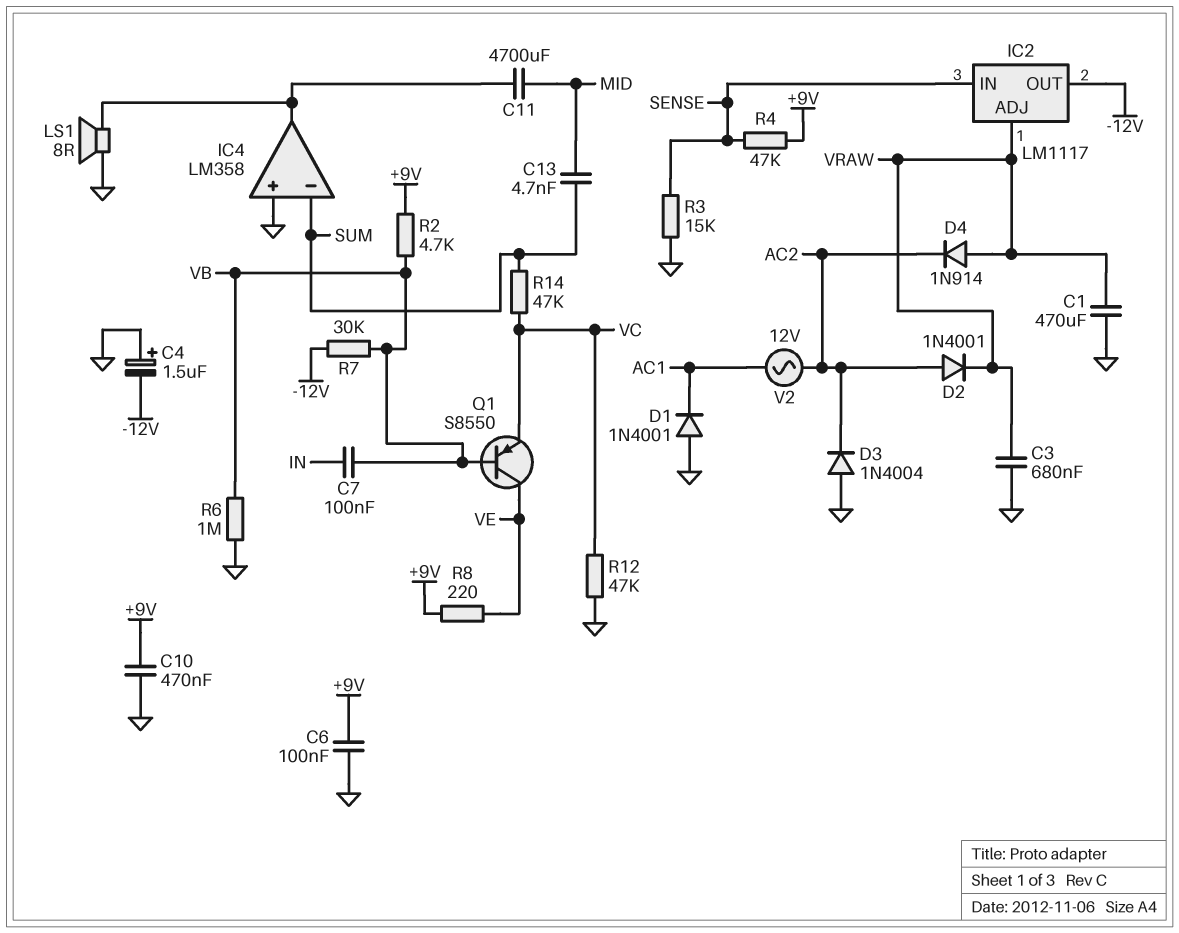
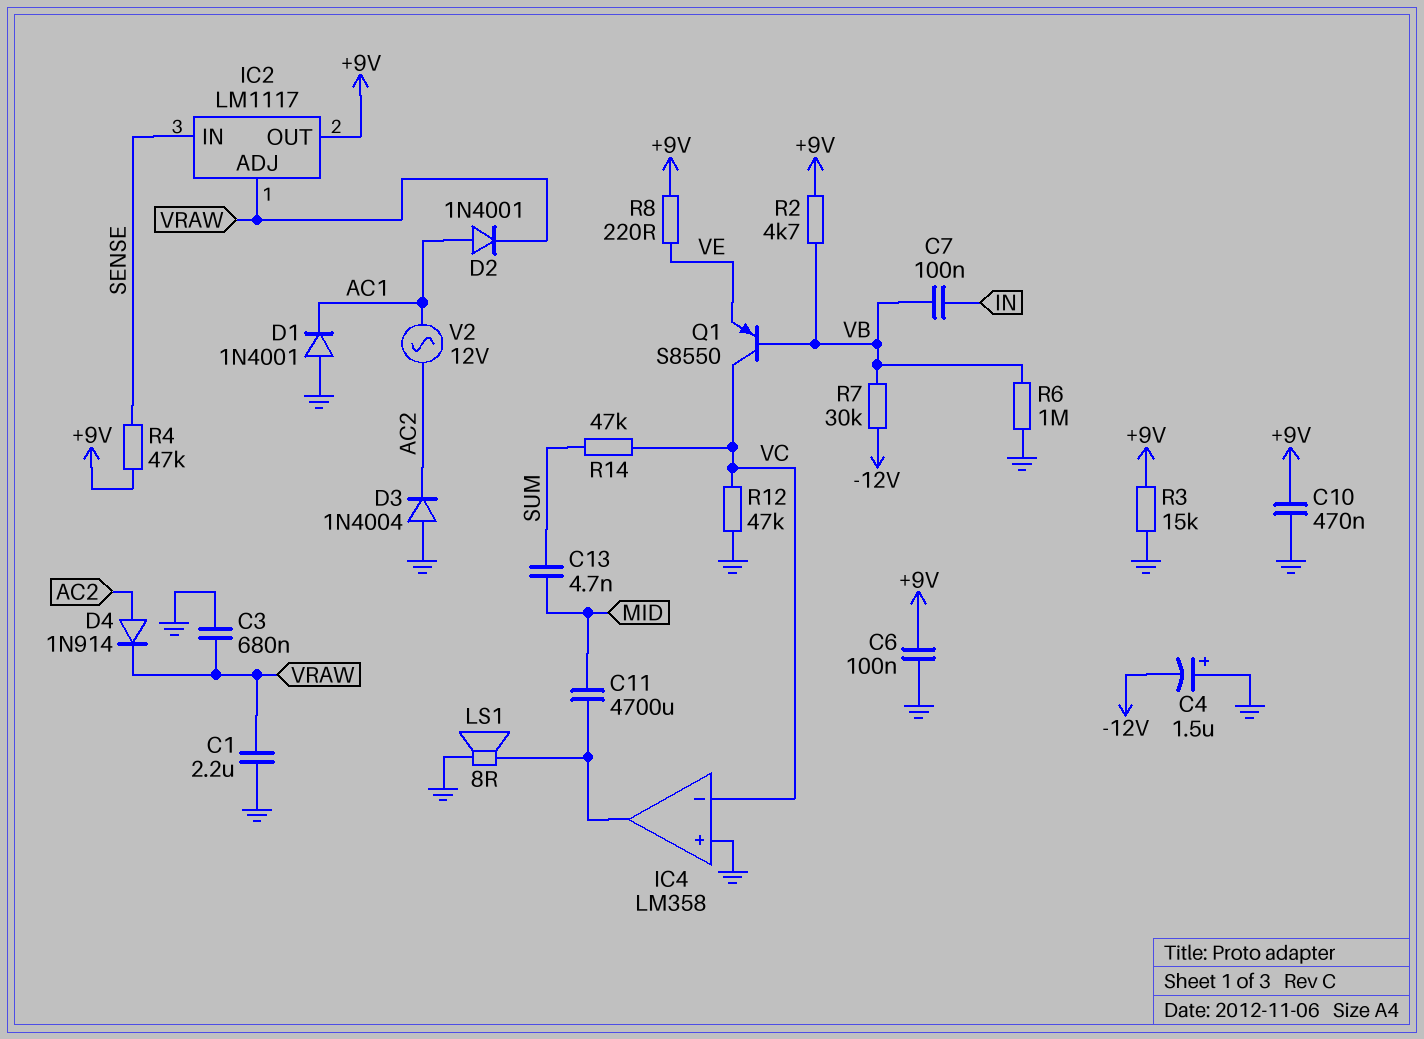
C1: 470uF (GND, VRAW) -> 2.2uF (GND, VRAW)
D2: diode 1N4001 (A AC2, K VRAW) -> diode 1N4001 (A AC1, K VRAW)
D4: diode 1N914 (A VRAW, K AC2) -> diode 1N914 (A AC2, K VRAW)
IC2 pin OUT: -12V -> +9V
IC4 pin in-: SUM -> VC
Q1: PNP S8550 (B VB, C VE, E VC) -> PNP S8550 (B VB, C VC, E VE)
R3: 15k (GND, SENSE) -> 15k (+9V, GND)

